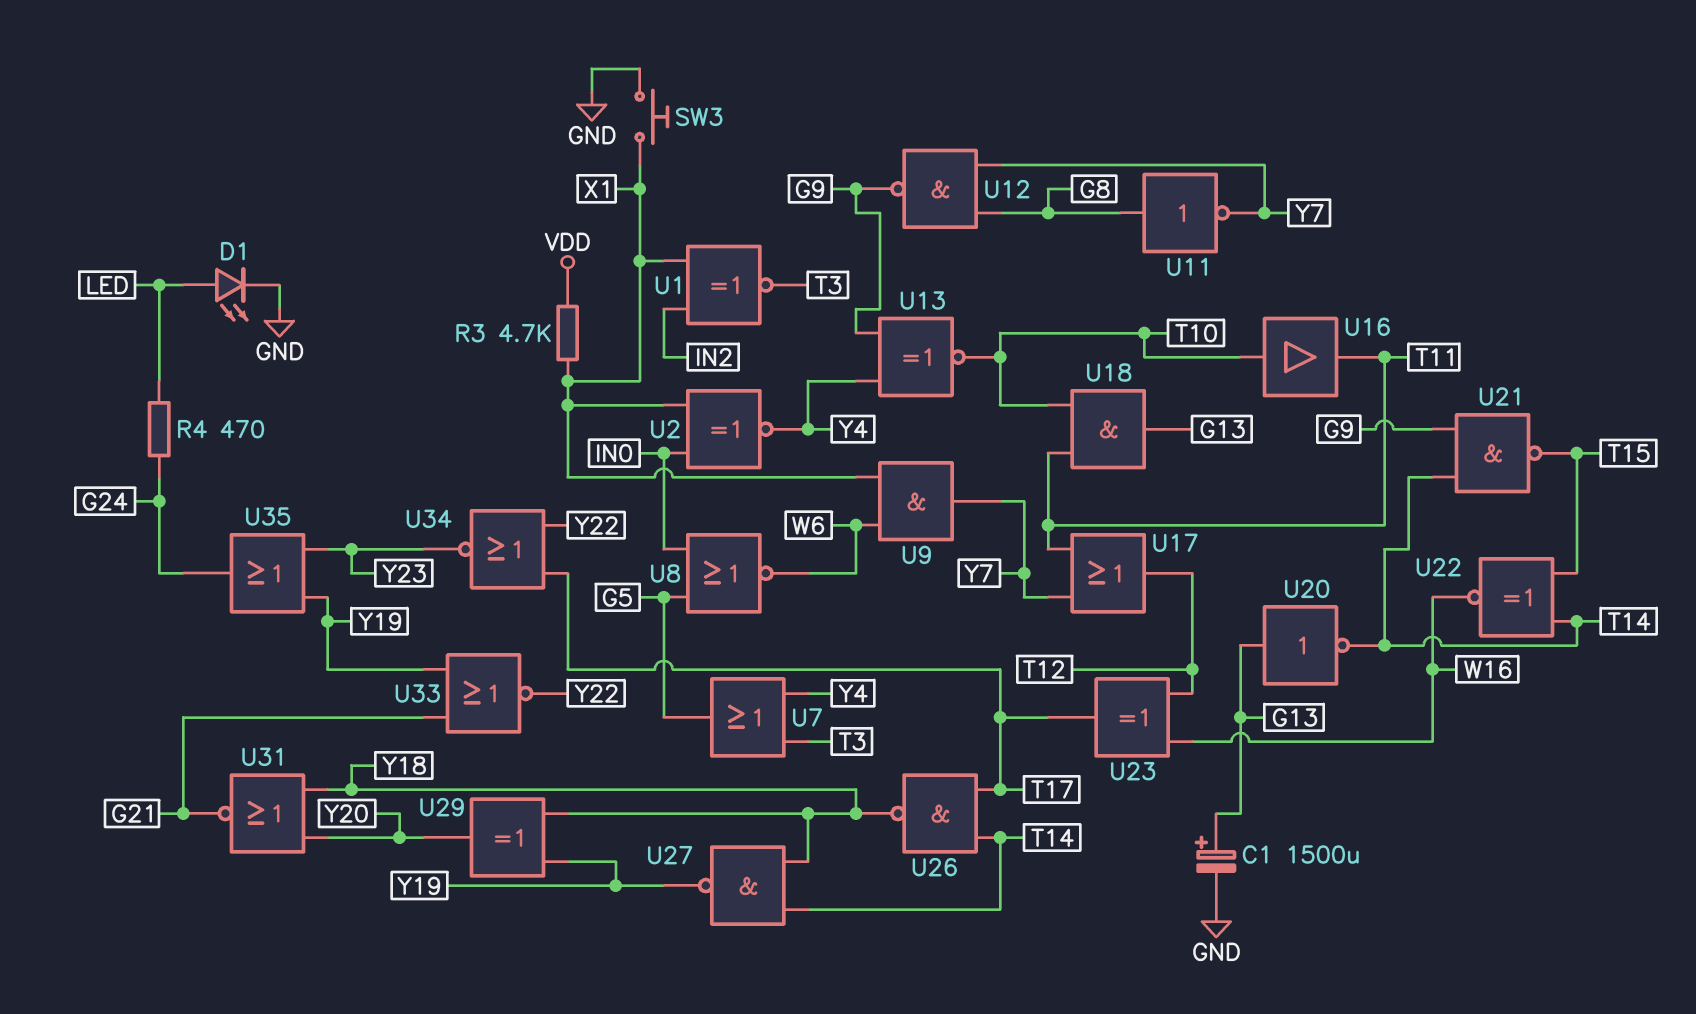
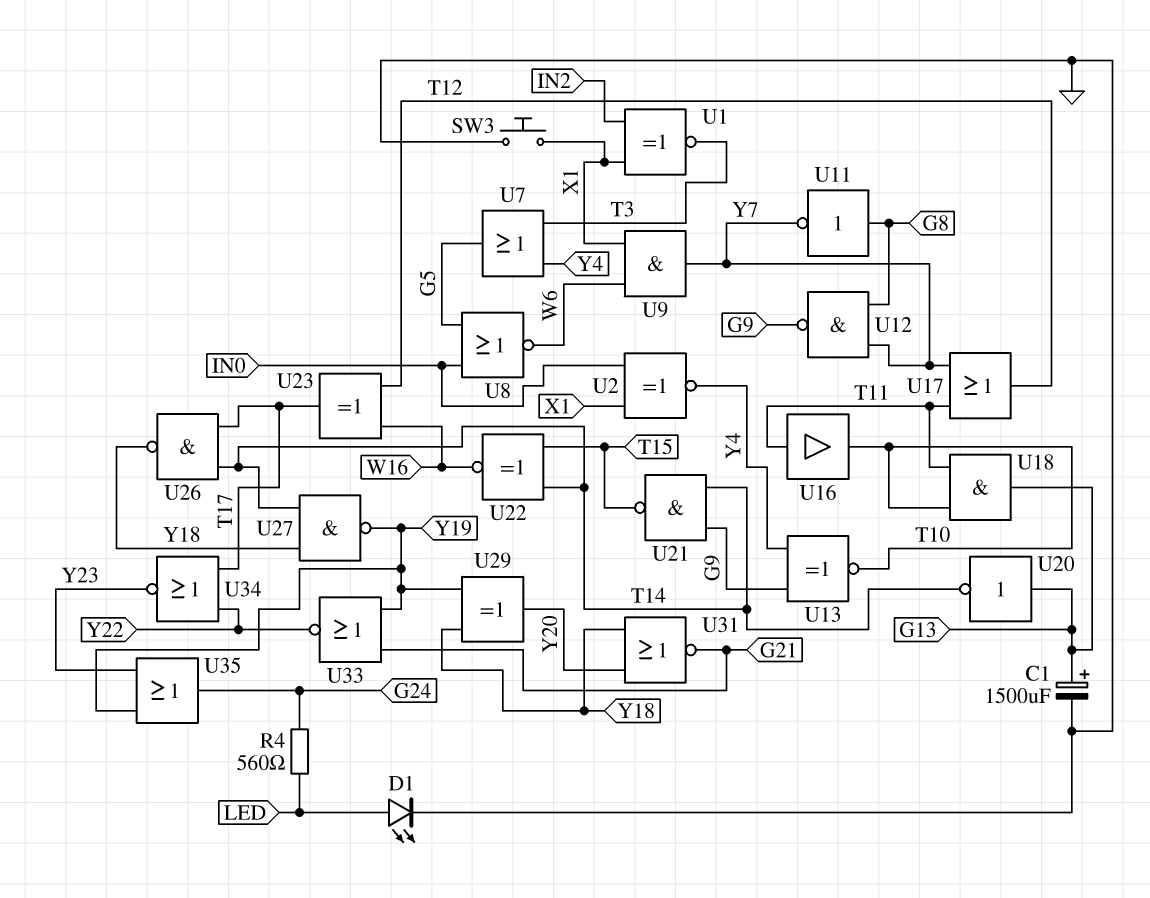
R3: 4.7k (VDD, X1) -> none
R4: 470 (G24, LED) -> 560 (G24, LED)
U16: buffer (in T10, out T11) -> buffer (in T11, out T10)

